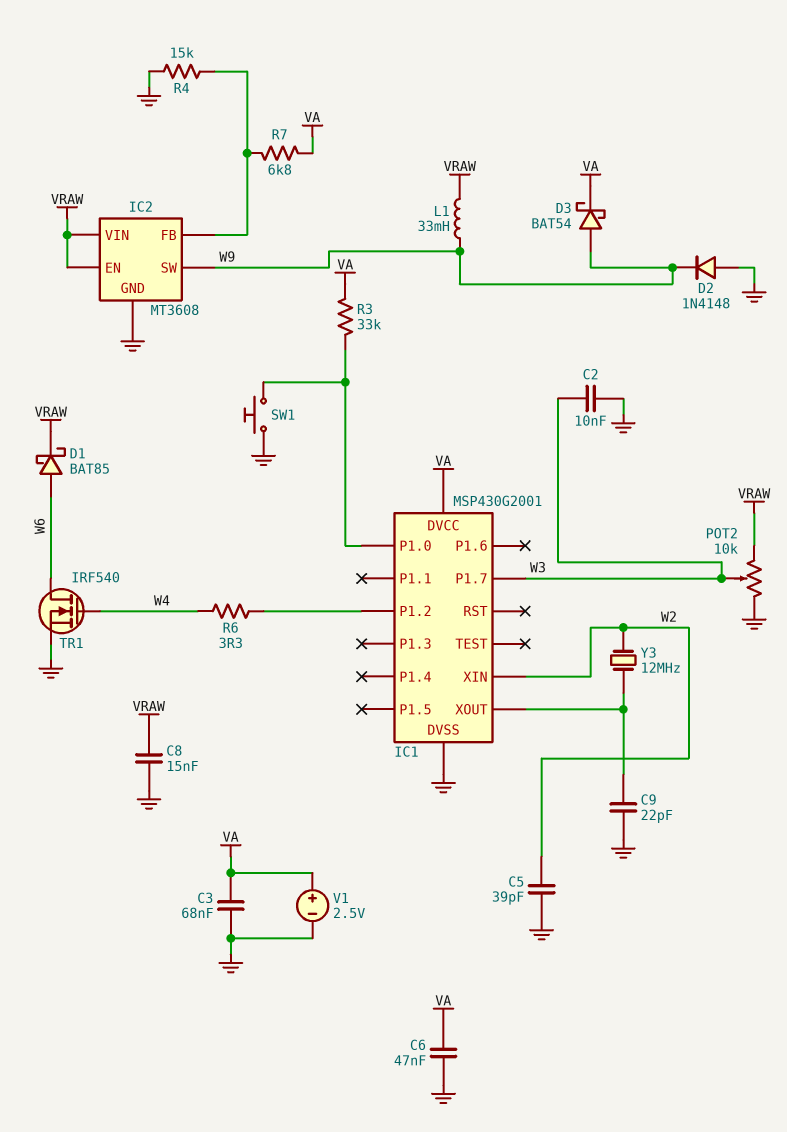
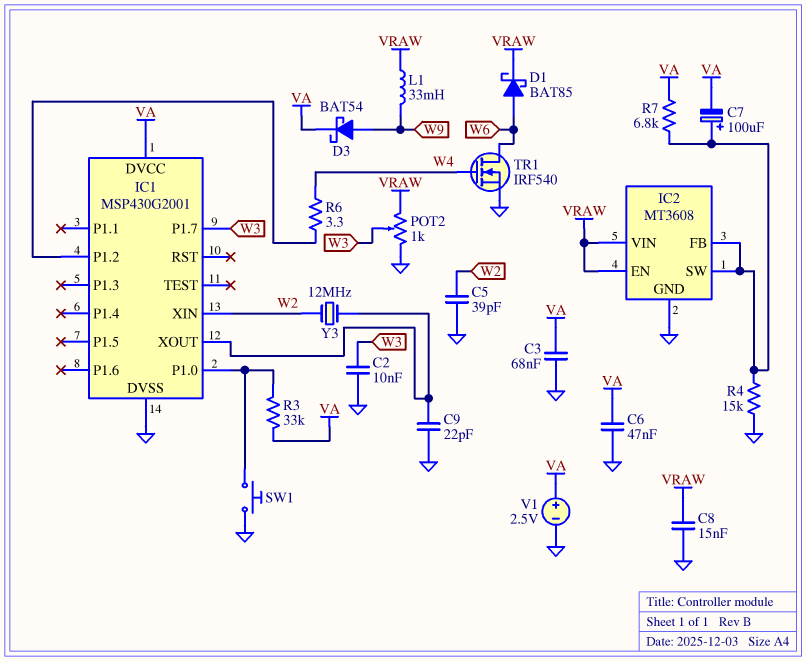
C7: none -> 100uF (plus IC2/FB, minus VA)
D2: diode 1N4148 (A GND, K W9) -> none
IC2 pin SW: W9 -> IC2/FB
POT2: 10k (GND, VRAW, wiper W3) -> 1k (GND, VRAW, wiper W3)

